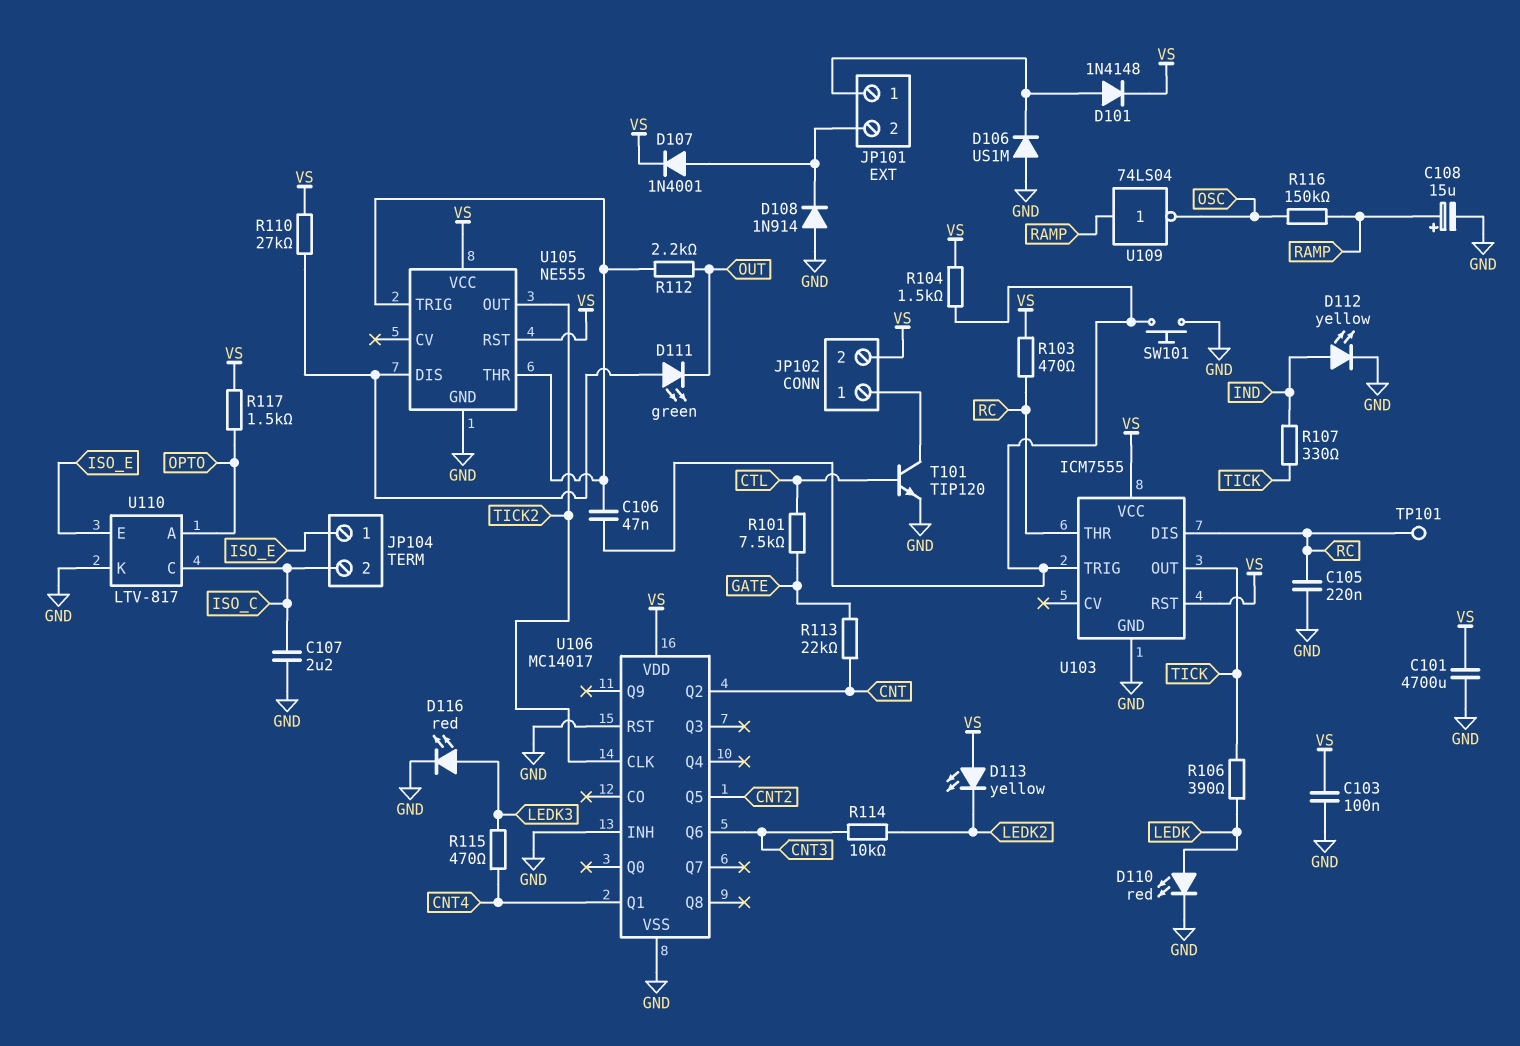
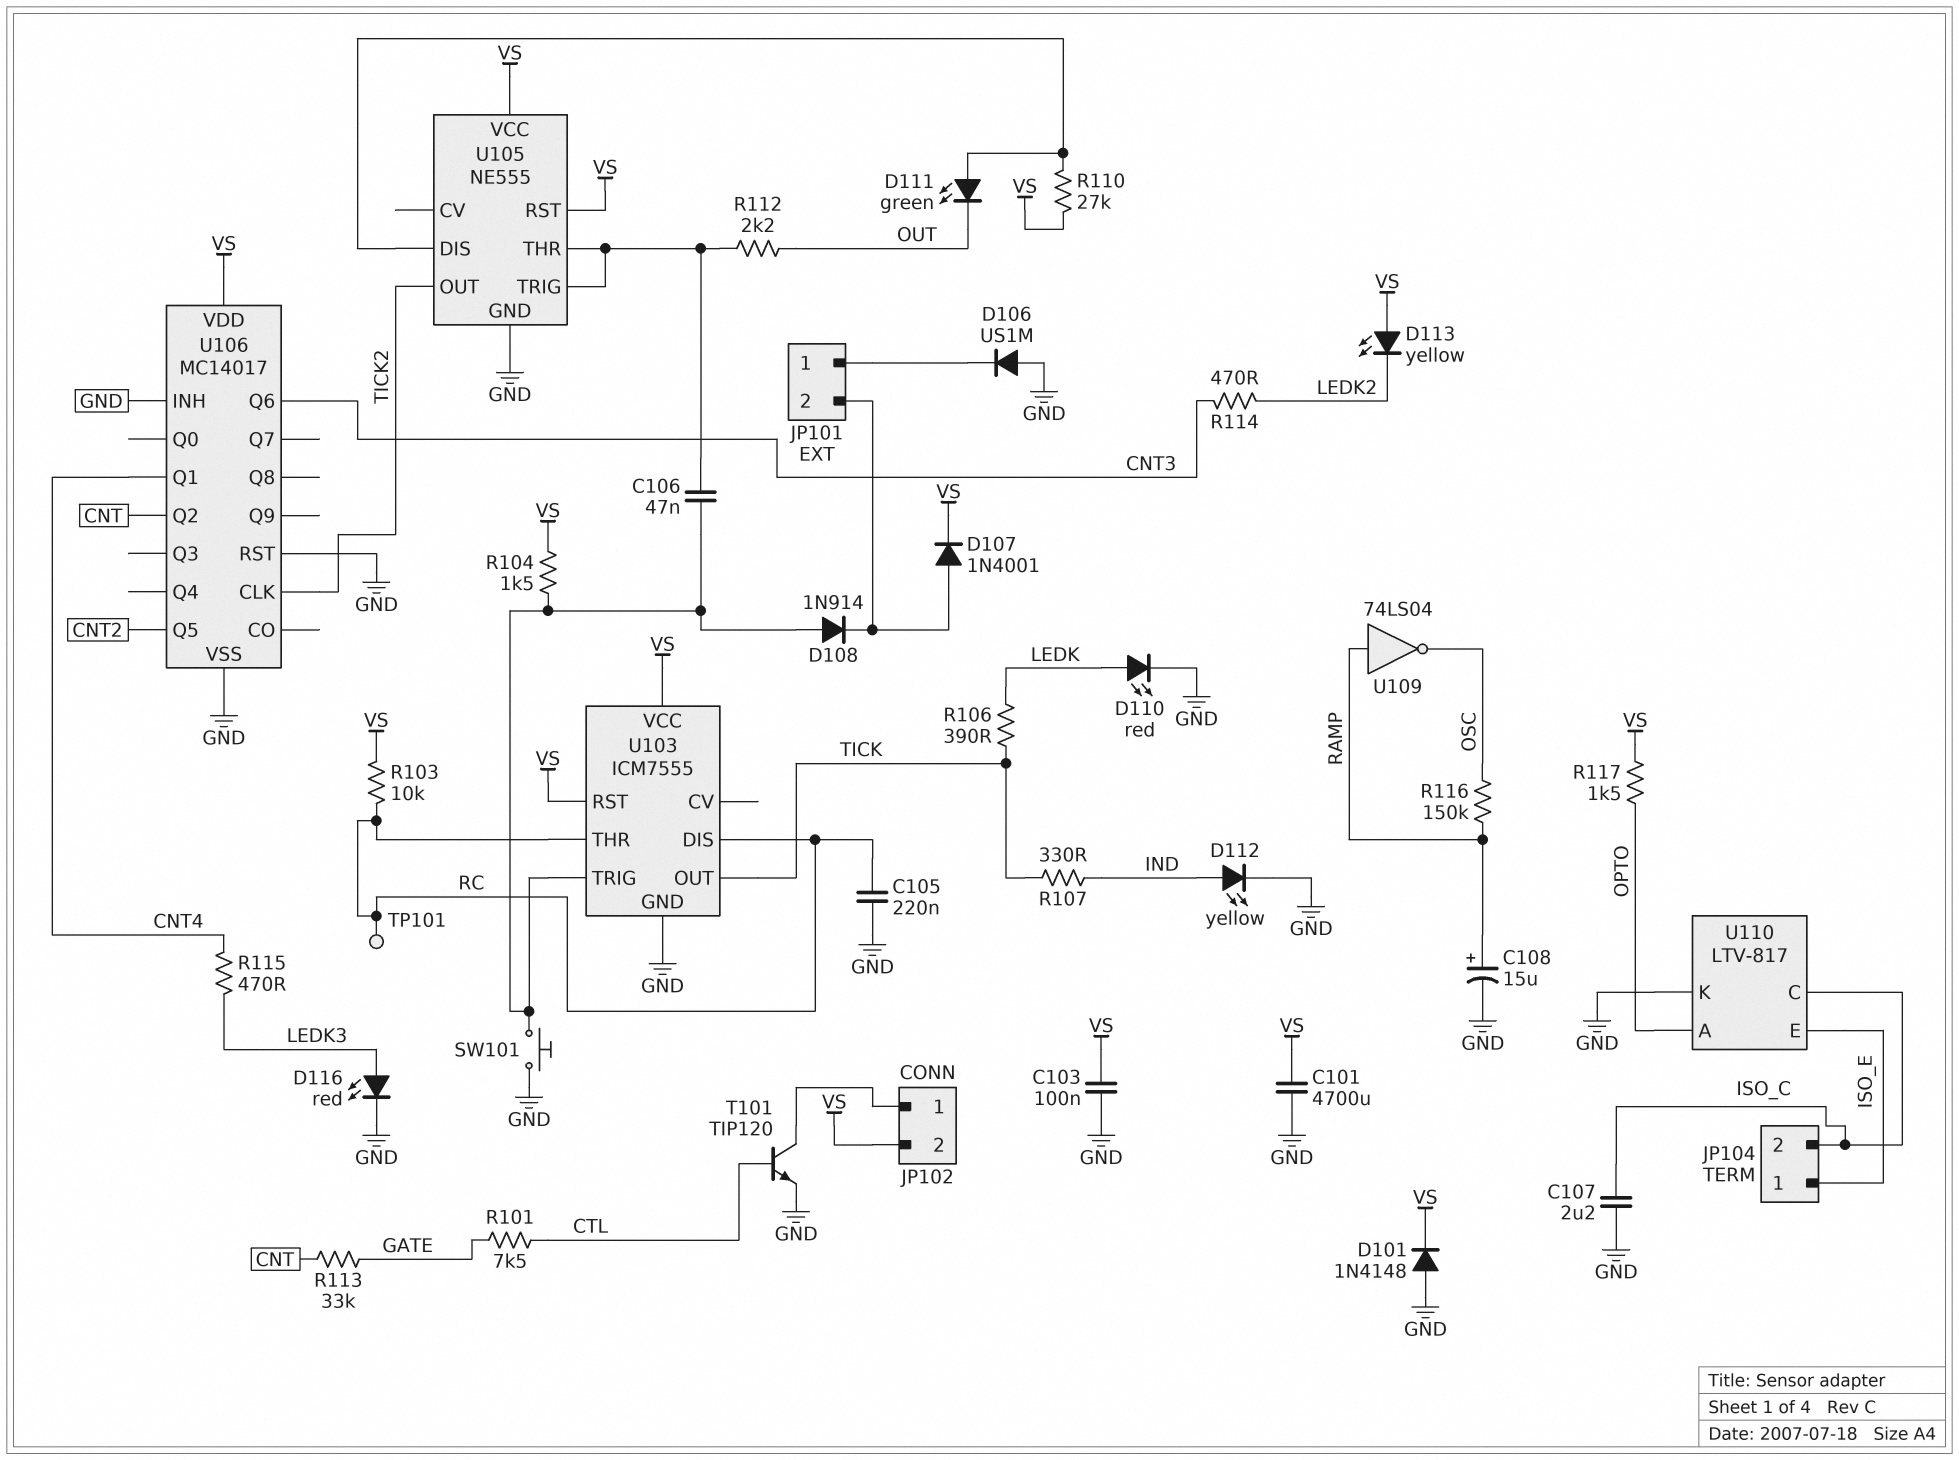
D101: diode 1N4148 (A JP101/1, K VS) -> diode 1N4148 (A GND, K VS)
D108: diode 1N914 (A GND, K JP101/2) -> diode 1N914 (A U103/TRIG, K JP101/2)
R103: 470 (RC, VS) -> 10k (RC, VS)
R113: 22k (CNT, GATE) -> 33k (CNT, GATE)
R114: 10k (CNT3, LEDK2) -> 470 (CNT3, LEDK2)

